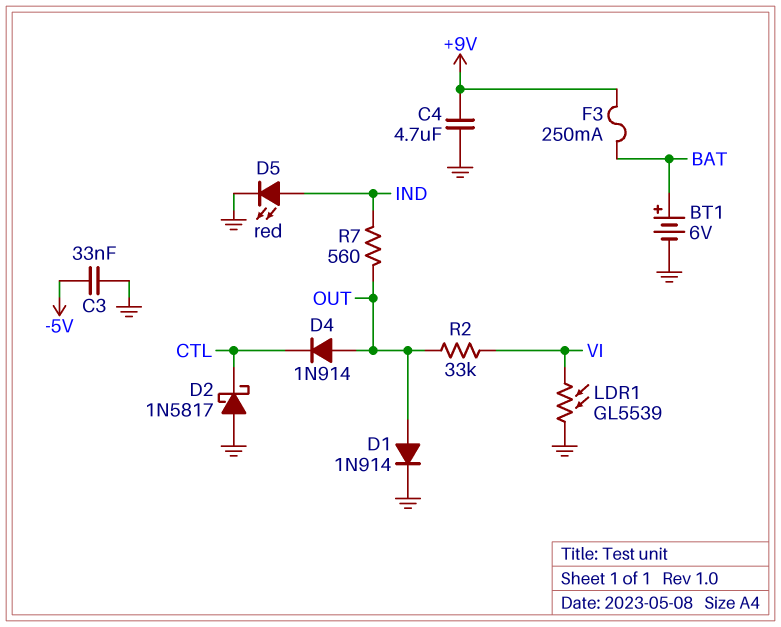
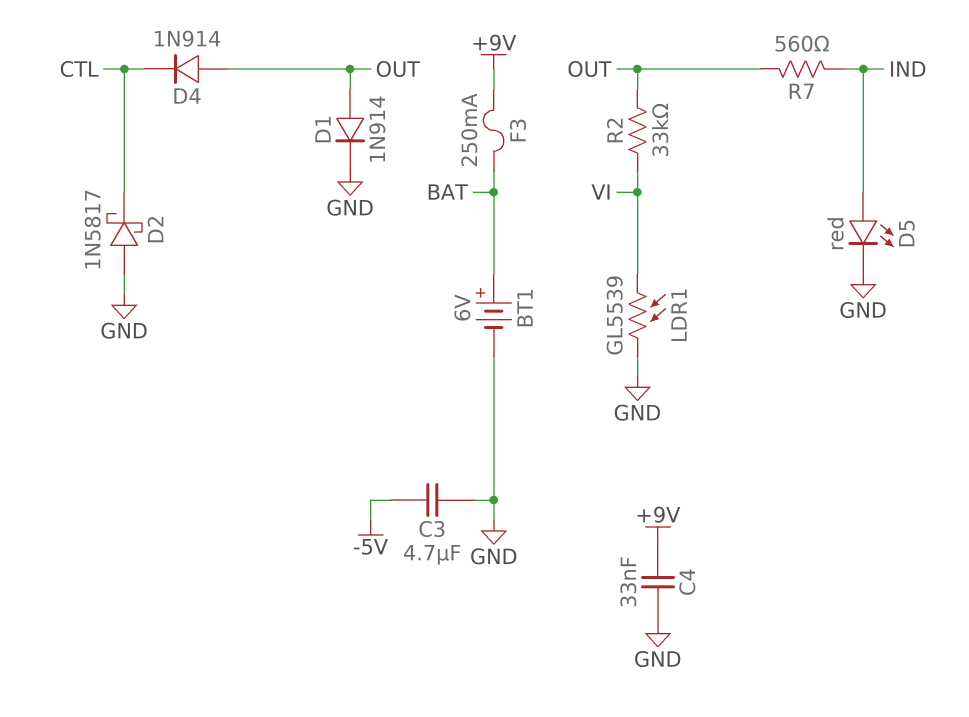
C3: 33nF (-5V, GND) -> 4.7uF (-5V, GND)
C4: 4.7uF (+9V, GND) -> 33nF (+9V, GND)

